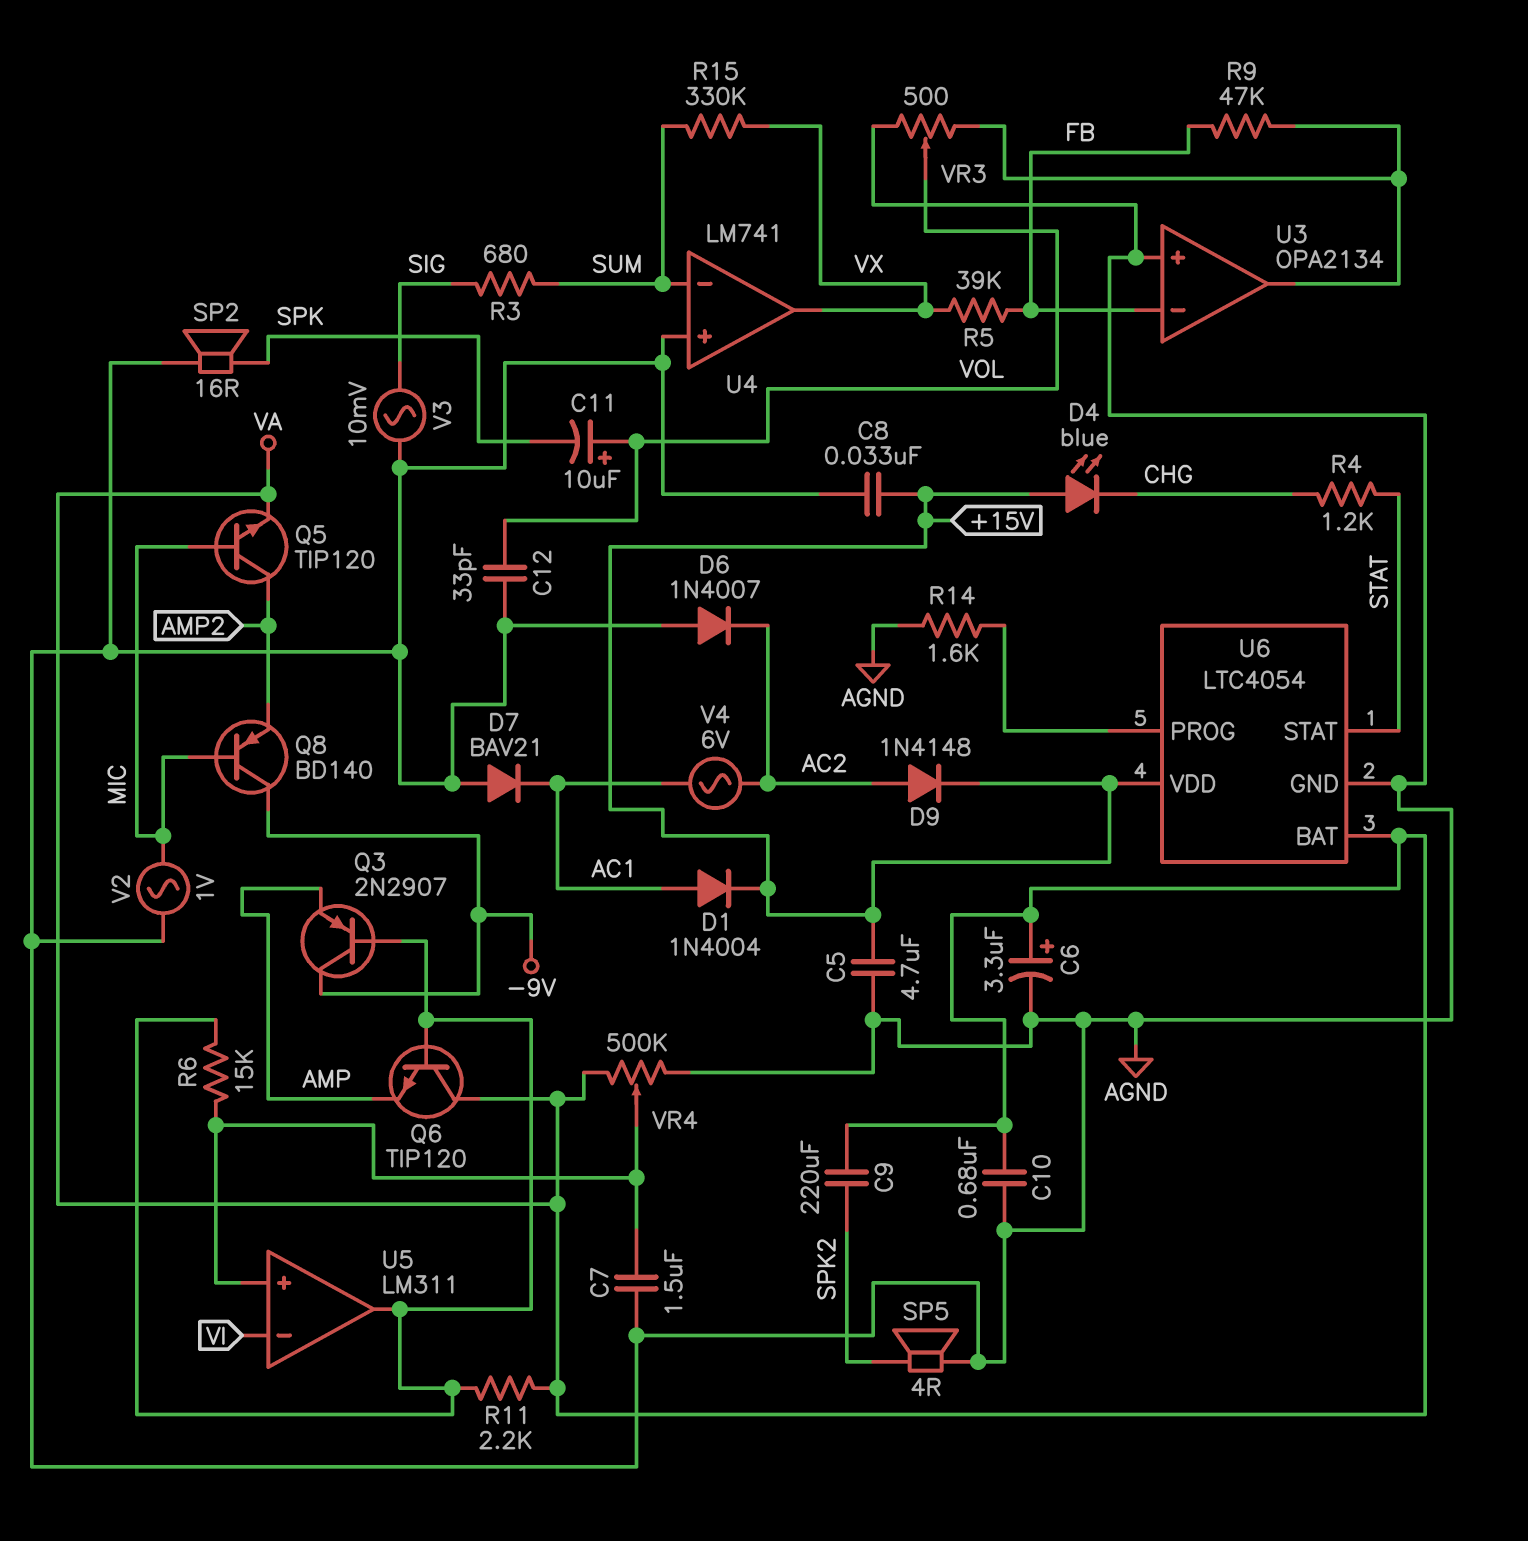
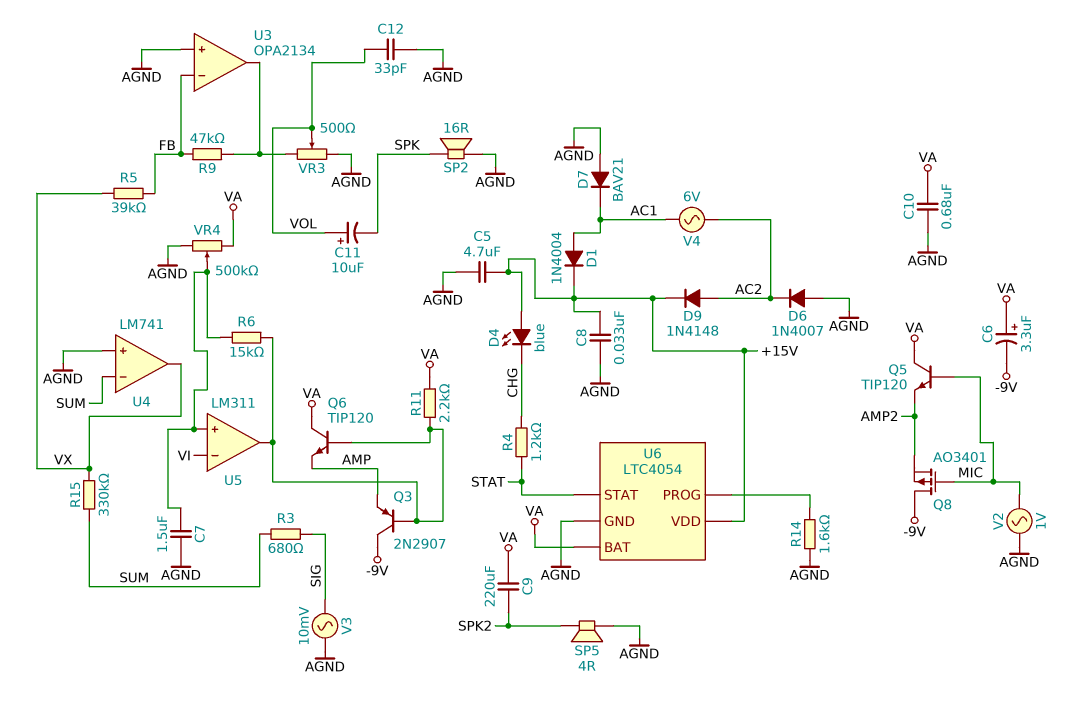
C6: 3.3uF (plus VA, minus AGND) -> 3.3uF (plus VA, minus -9V)
Q5: NPN TIP120 (B MIC, C AMP2, E VA) -> NPN TIP120 (B MIC, C VA, E AMP2)
Q8: PNP BD140 (B MIC, C -9V, E AMP2) -> PMOS AO3401 (G MIC, D -9V, S AMP2)

